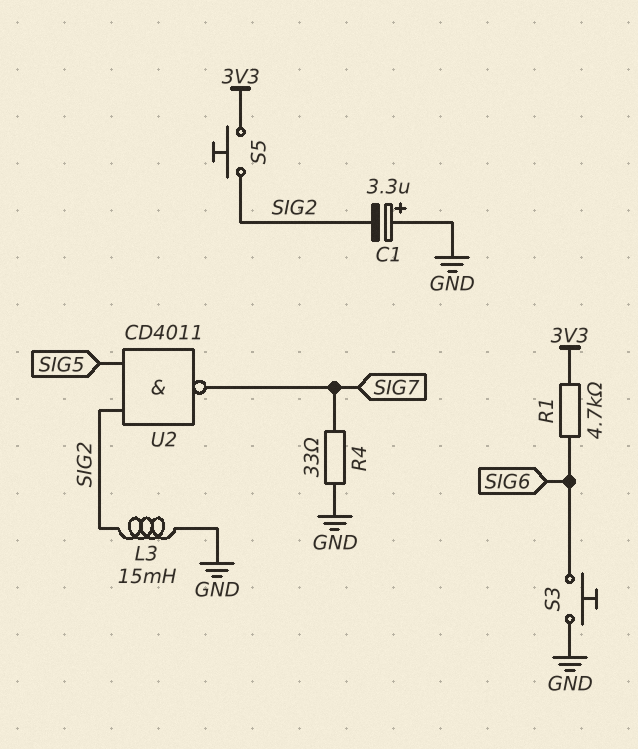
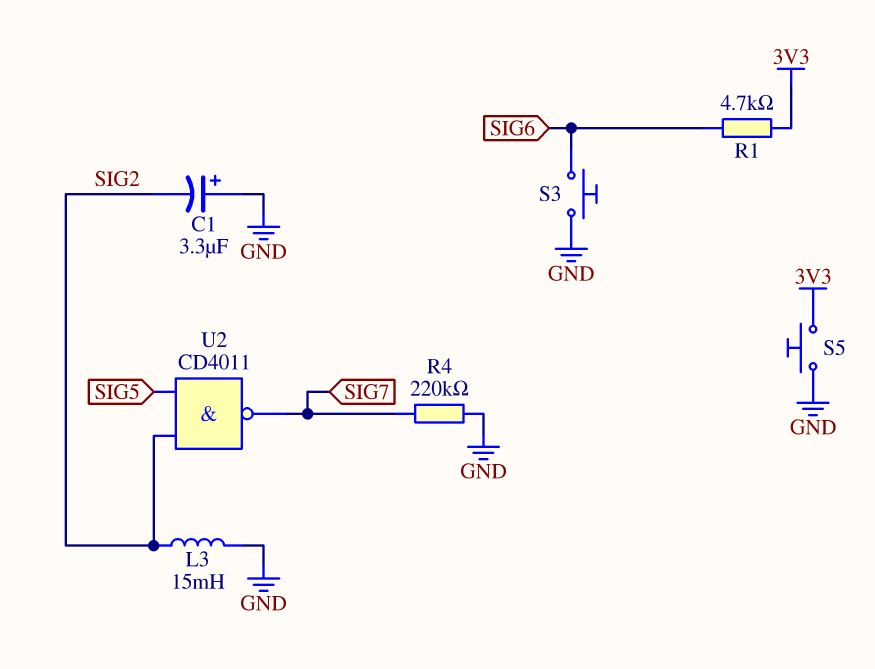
R4: 33 (GND, SIG7) -> 220k (GND, SIG7)
S5: button (3V3, SIG2) -> button (3V3, GND)

